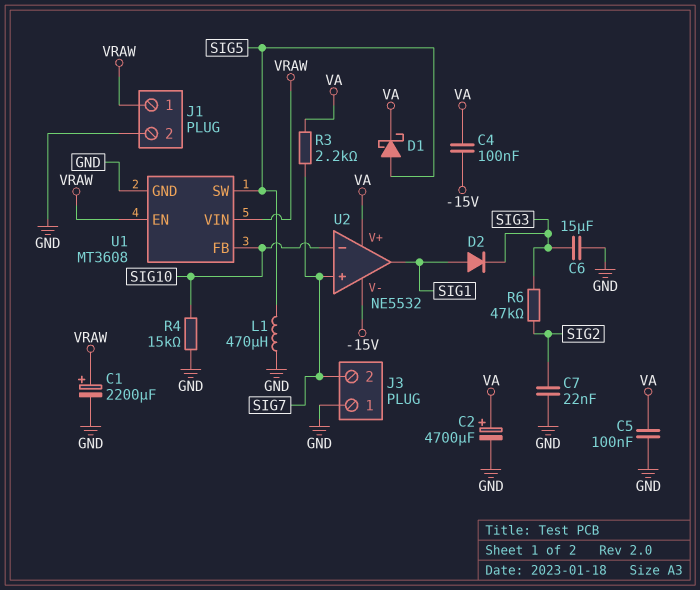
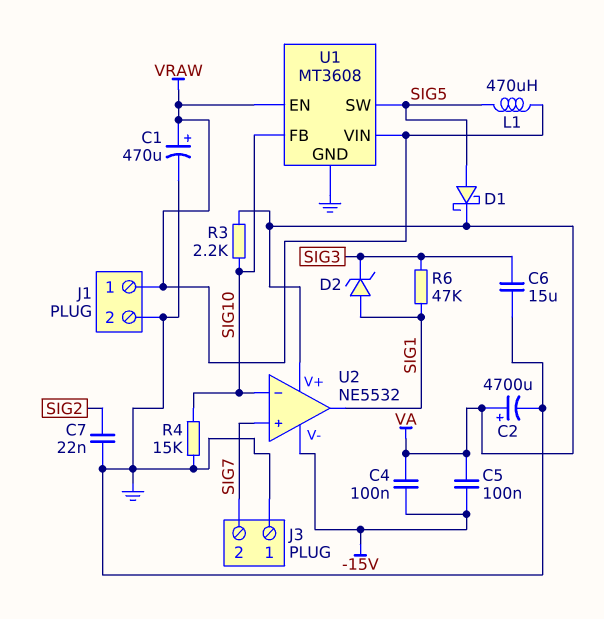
C1: 2200uF (plus VRAW, minus GND) -> 470uF (plus VRAW, minus GND)
C5: 100nF (GND, VA) -> 100nF (-15V, VA)
D2: diode (A SIG1, K SIG3) -> zener (A SIG1, K SIG3)
L1: 470uH (GND, SIG5) -> 470uH (SIG5, VRAW)
R3: 2.2k (SIG7, VA) -> 2.2k (SIG10, VA)
R6: 47k (SIG2, SIG3) -> 47k (SIG1, SIG3)

